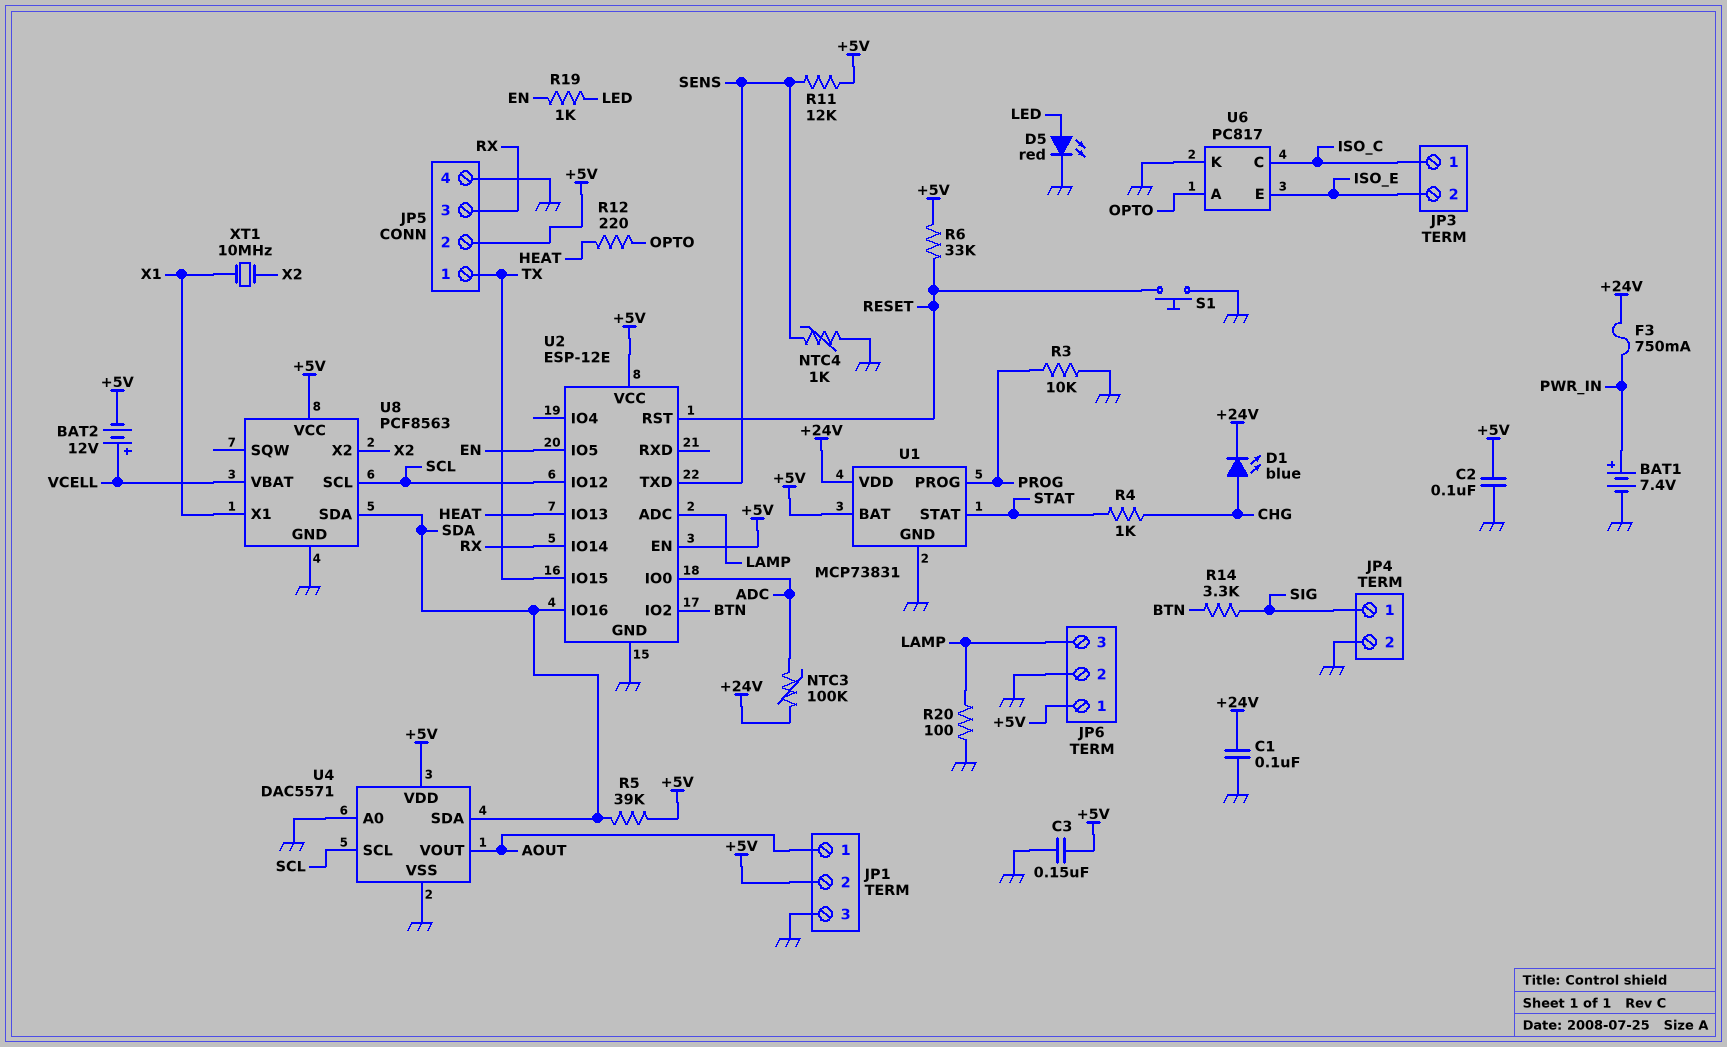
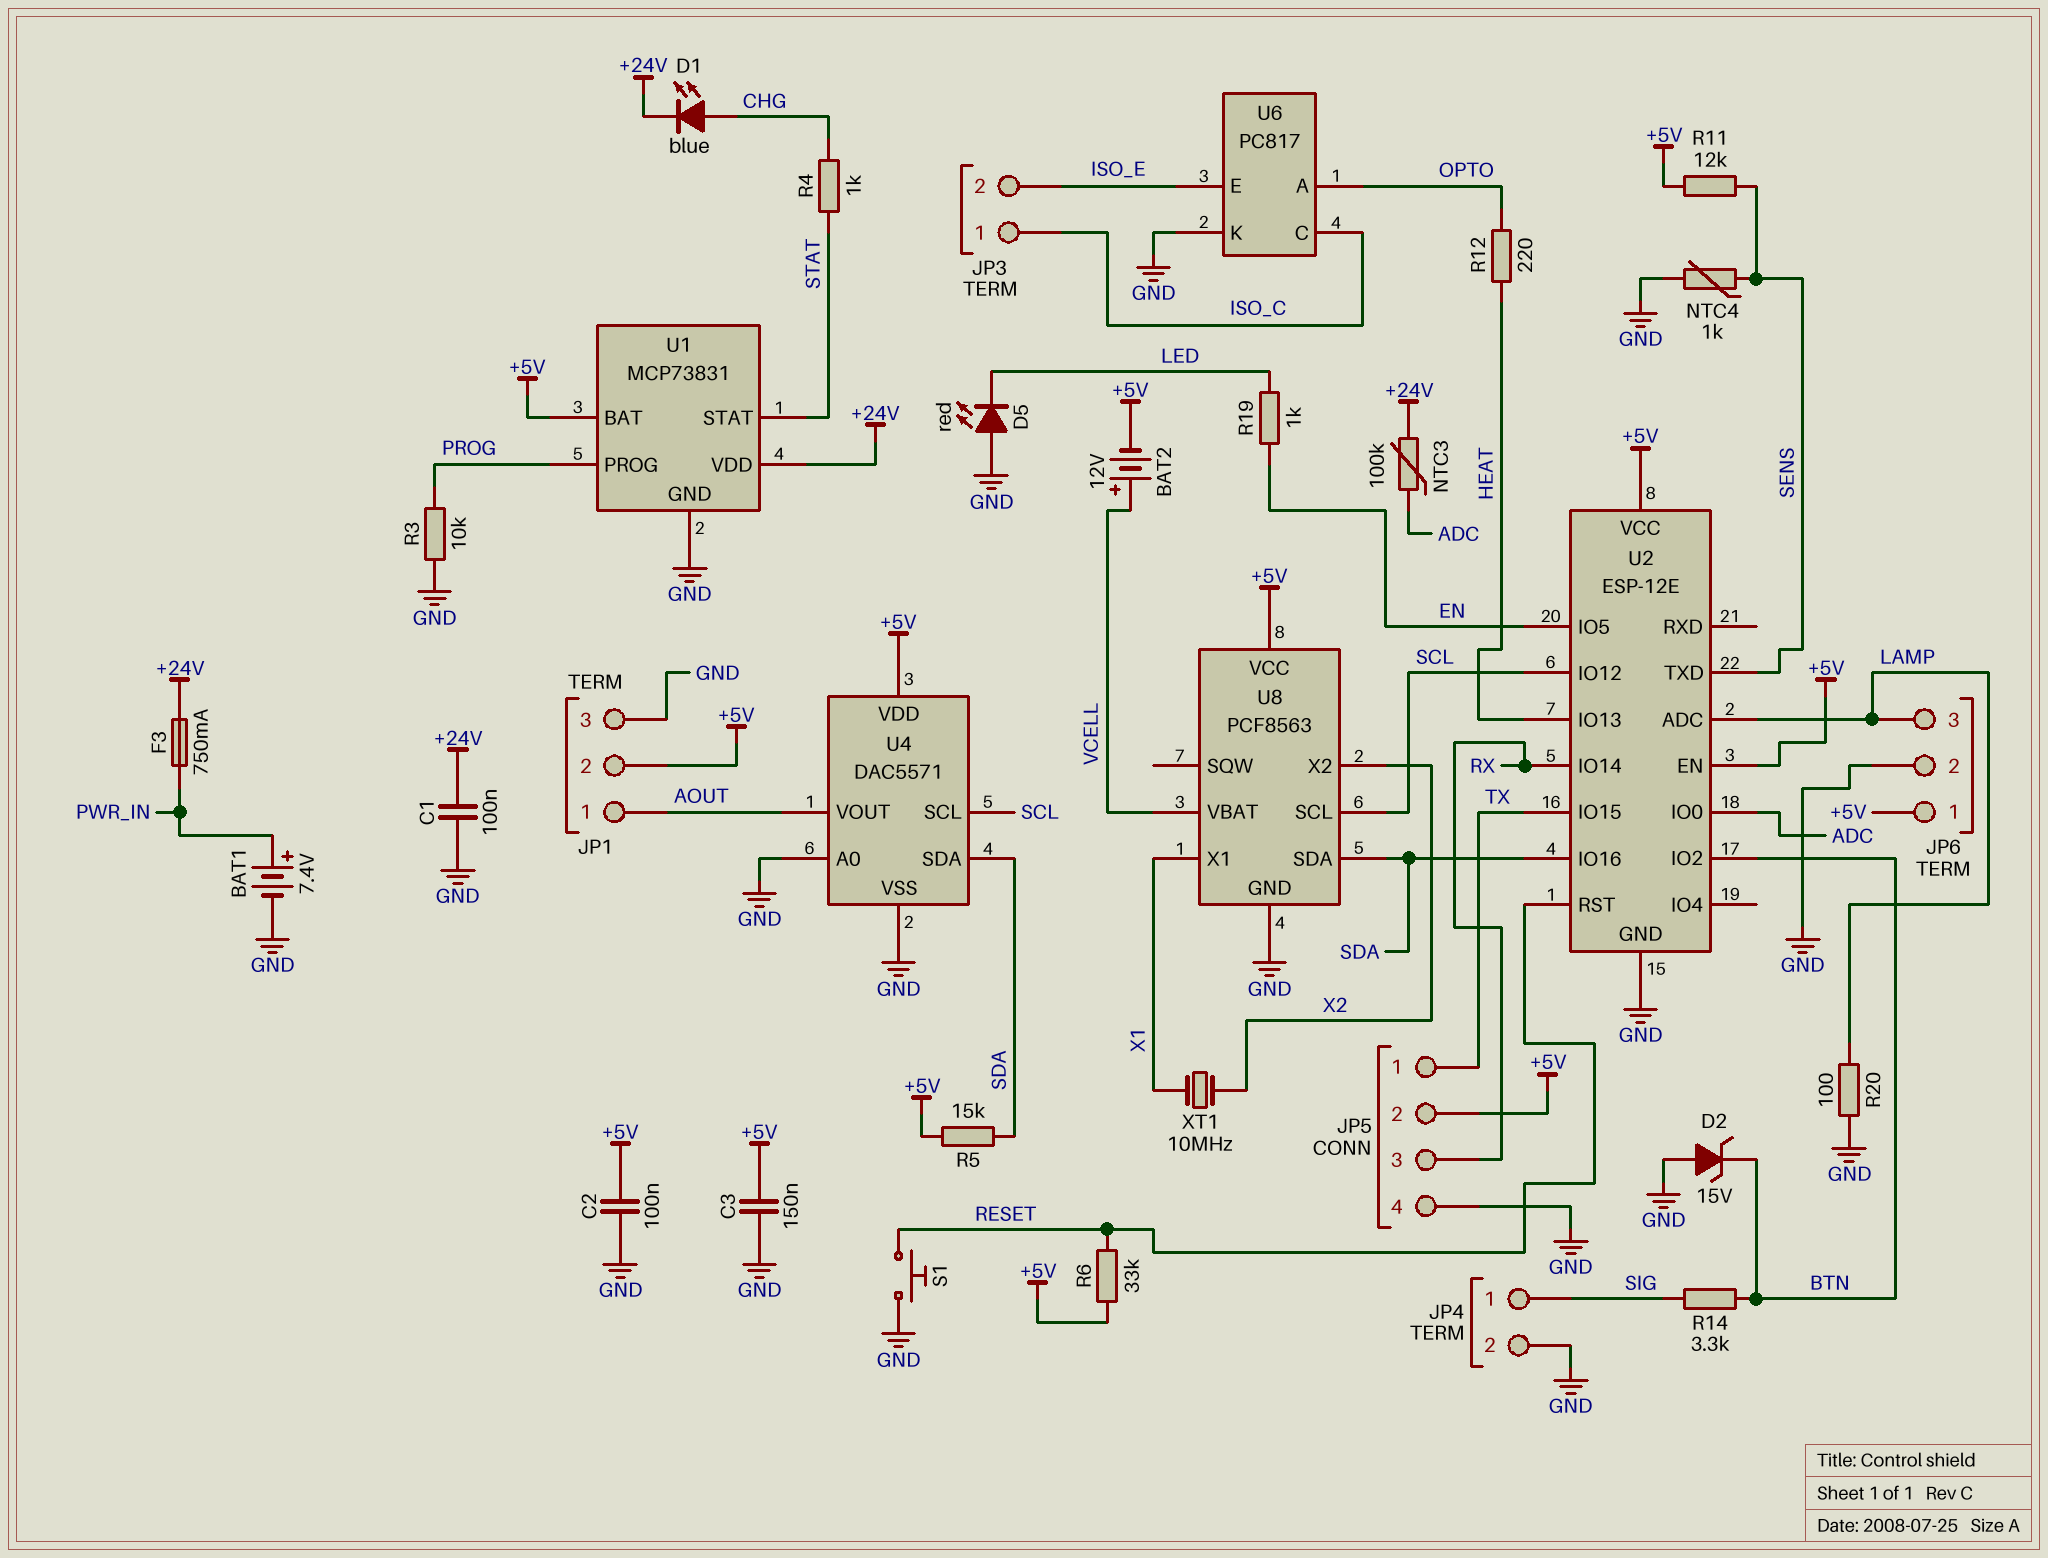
D2: none -> zener 15V (A GND, K BTN)
D5: LED red (A LED, K GND) -> LED red (A GND, K LED)
R5: 39k (+5V, SDA) -> 15k (+5V, SDA)

